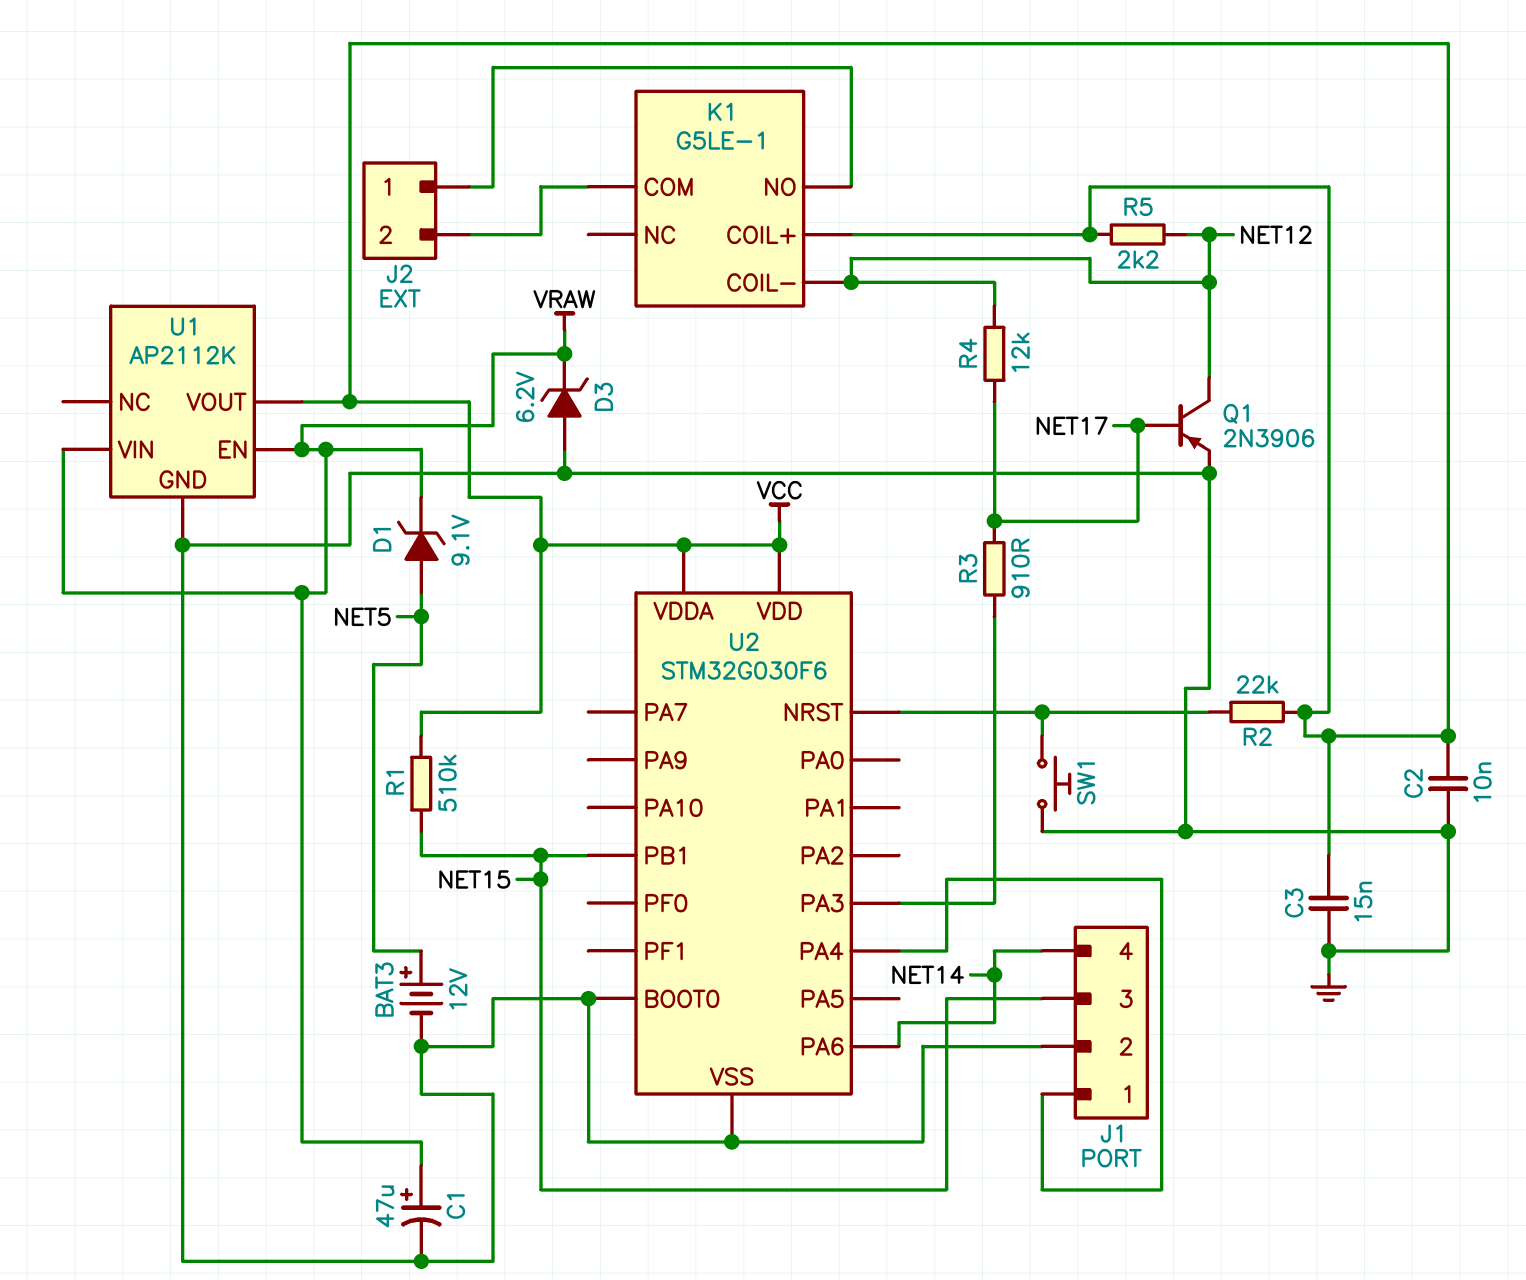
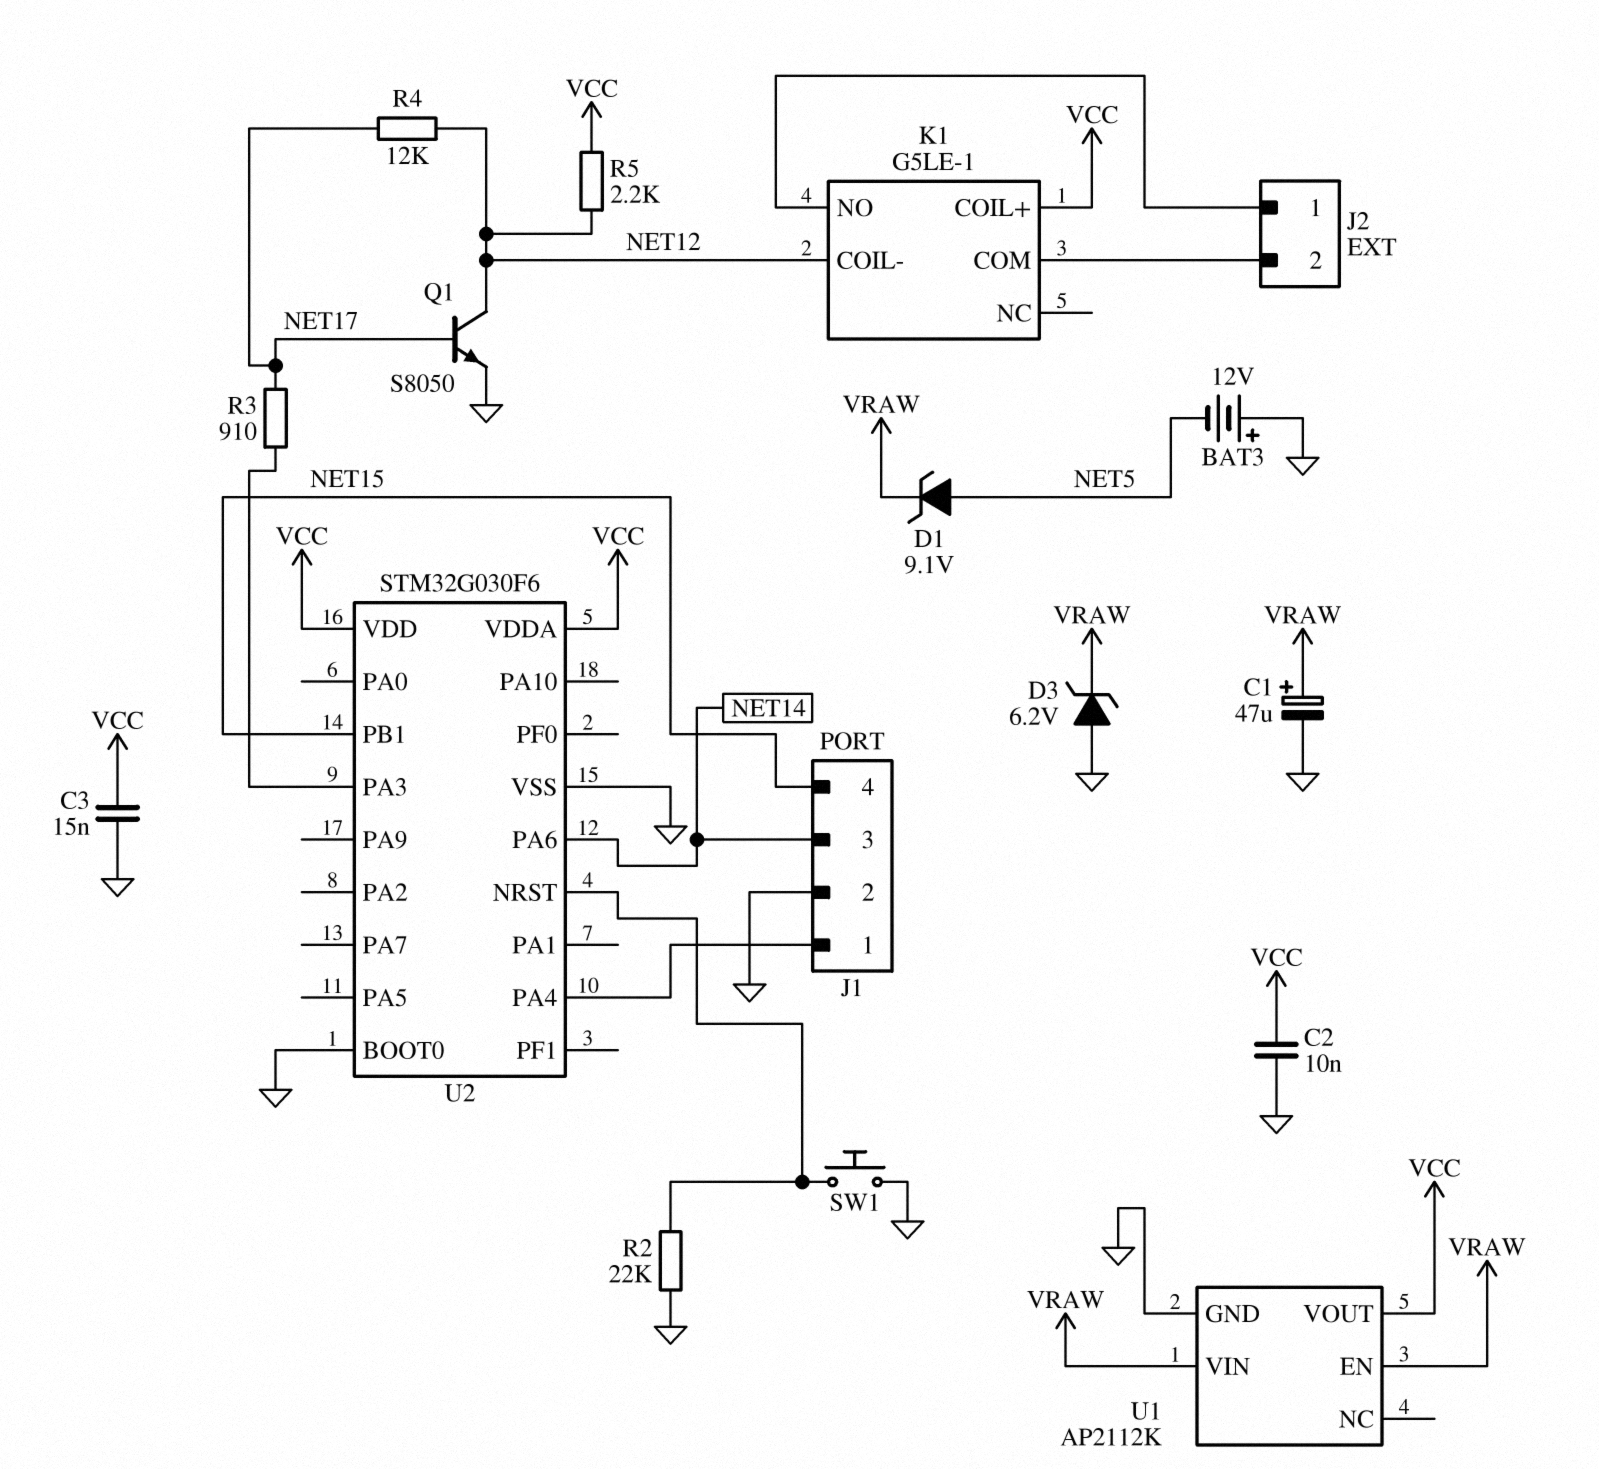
BAT3: 12V (plus NET5, minus GND) -> 12V (plus GND, minus NET5)
J1 pin 3: NET15 -> NET14
J1 pin 4: NET14 -> NET15
Q1: PNP 2N3906 (B NET17, C NET12, E GND) -> NPN S8050 (B NET17, C NET12, E GND)
R1: 510k (NET15, VCC) -> none
R2: 22k (U2/NRST, VCC) -> 22k (GND, U2/NRST)

